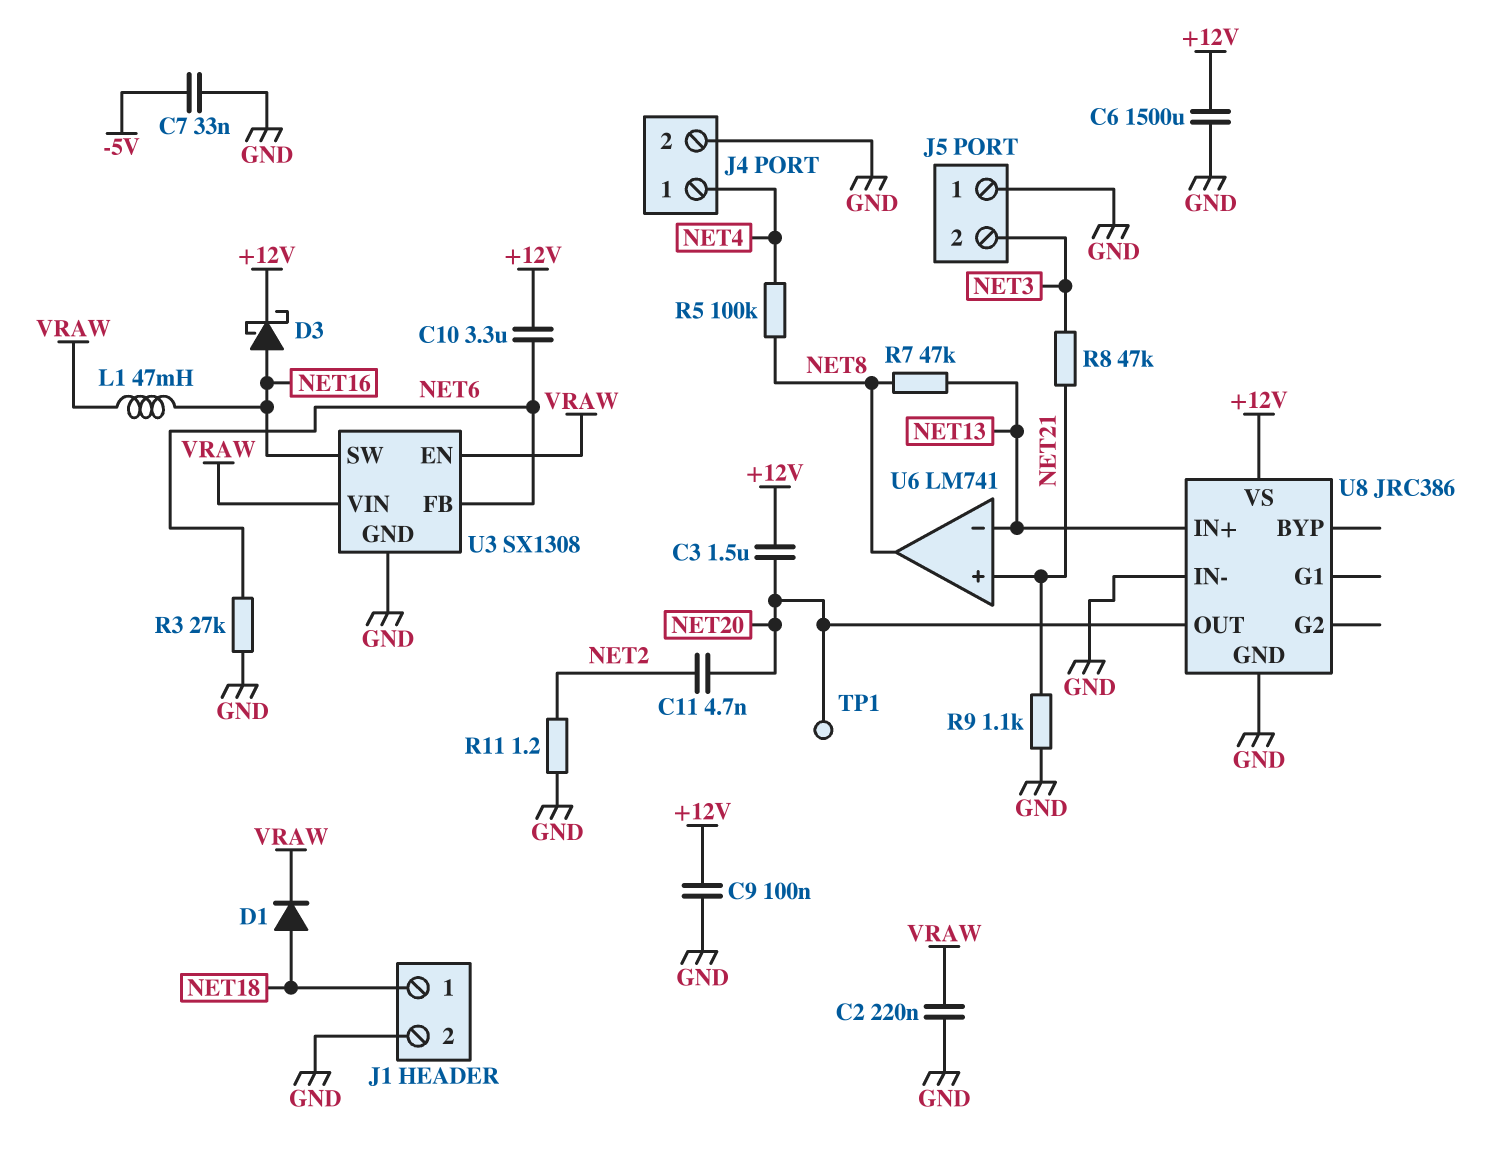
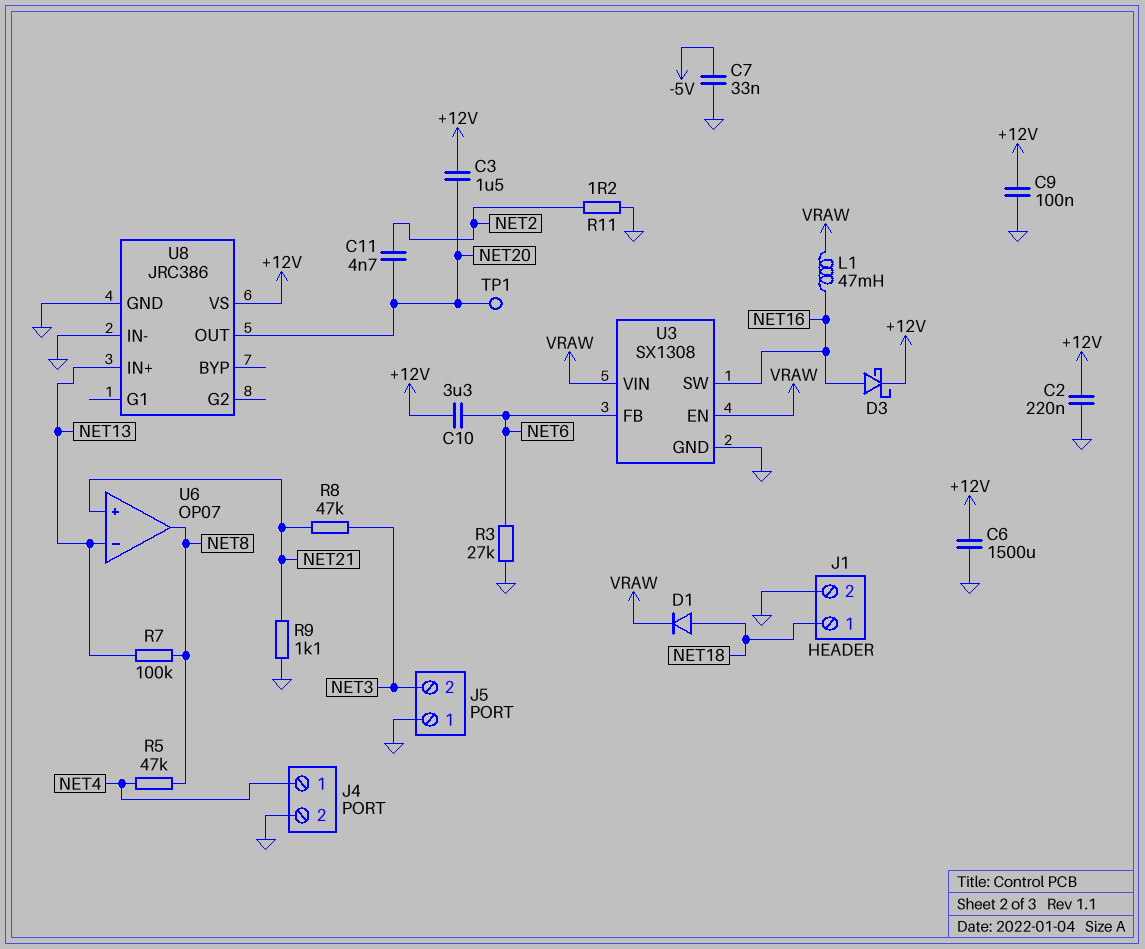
C2: 220nF (GND, VRAW) -> 220nF (+12V, GND)
R5: 100k (NET4, NET8) -> 47k (NET4, NET8)
R7: 47k (NET8, NET13) -> 100k (NET8, NET13)
U6: LM741 -> OP07

